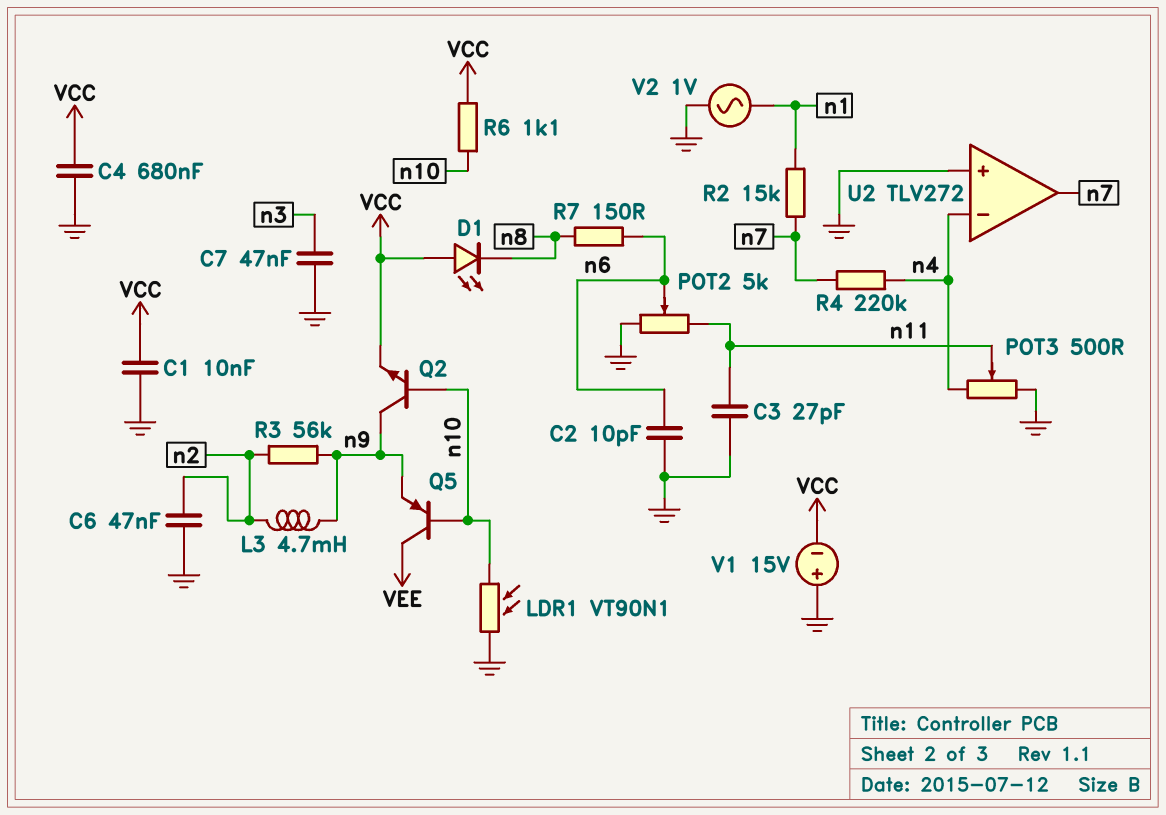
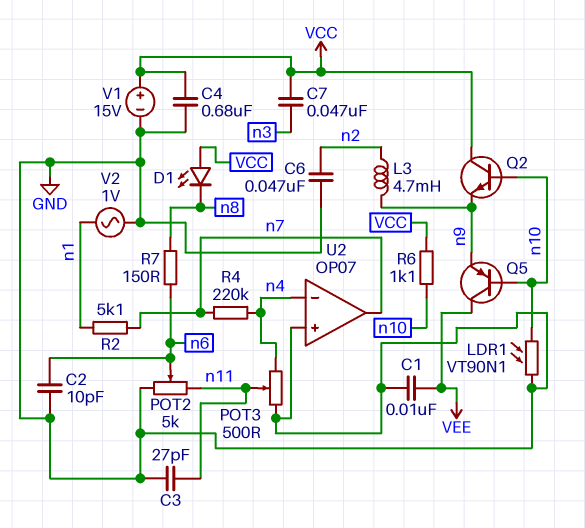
C1: 10nF (GND, VCC) -> 10nF (GND, VEE)
C7: 47nF (GND, n3) -> 47nF (VCC, n3)
Q2: NPN (B n10, C n9, E VCC) -> NPN (B n10, C VCC, E n9)
R2: 15k (n1, n7) -> 5.1k (n1, n7)
R3: 56k (n2, n9) -> none
U2: TLV272 -> OP07
V1: 15V (plus GND, minus VCC) -> 15V (plus VCC, minus GND)

